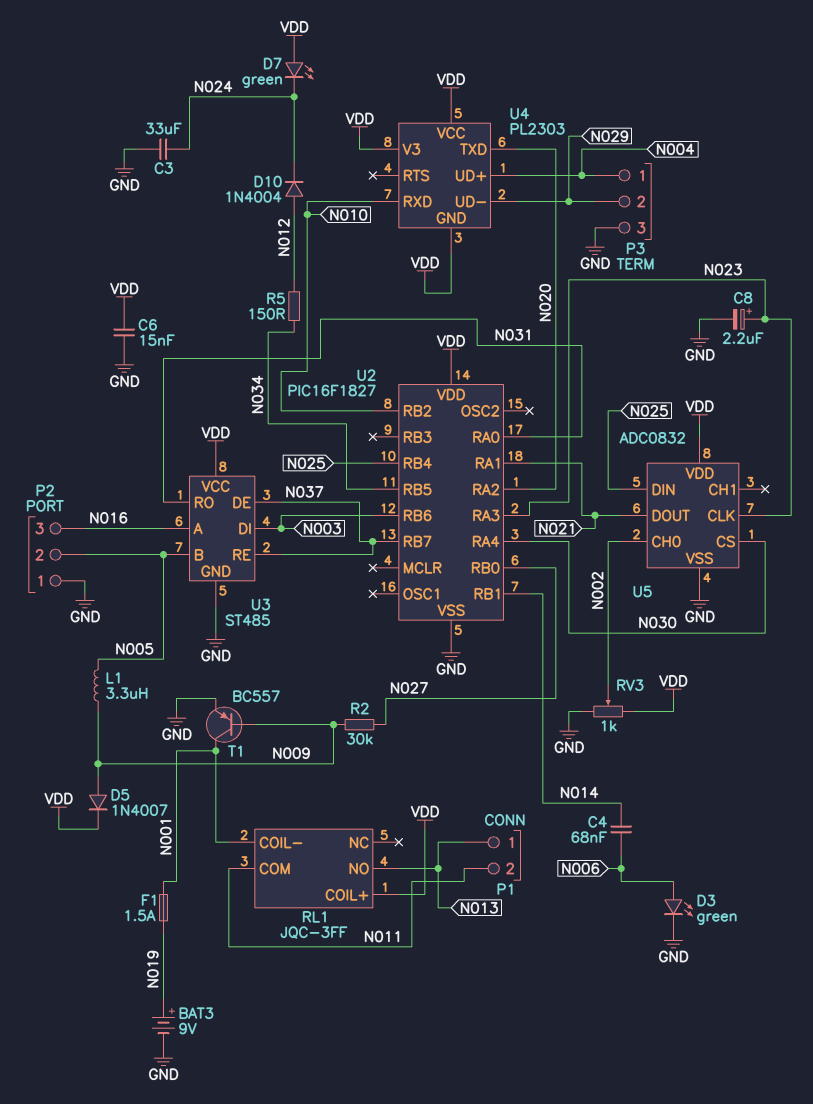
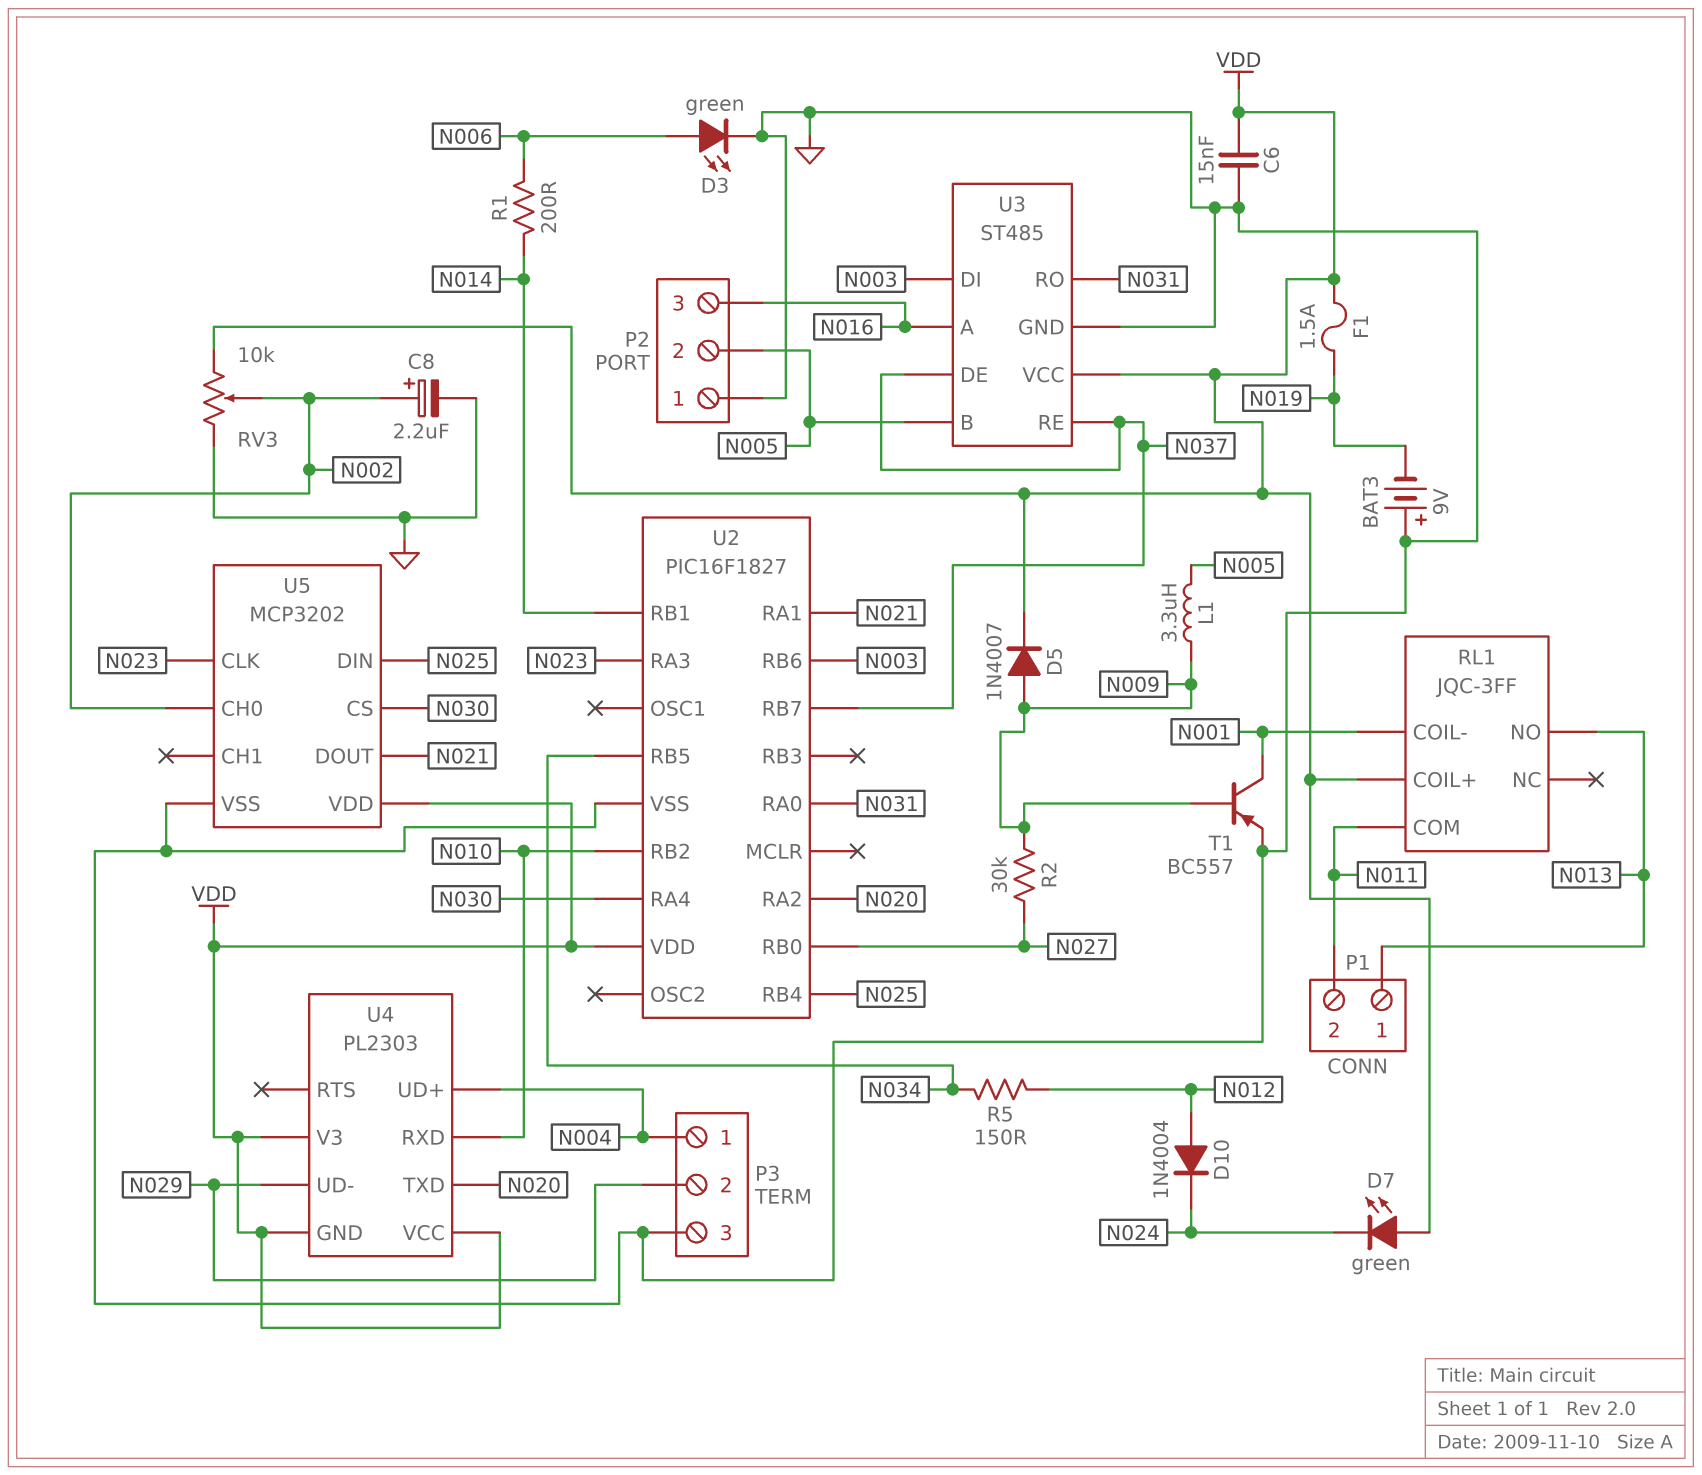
BAT3: 9V (plus N019, minus GND) -> 9V (plus GND, minus N019)
C3: 33uF (GND, N024) -> none
C4: 68nF (N006, N014) -> none
C8: 2.2uF (plus N023, minus GND) -> 2.2uF (plus N002, minus GND)
F1: 1.5A (N001, N019) -> 1.5A (N019, VDD)
R1: none -> 200 (N006, N014)
RV3: 1k (GND, VDD, wiper N002) -> 10k (GND, VDD, wiper N002)
U5: ADC0832 -> MCP3202

